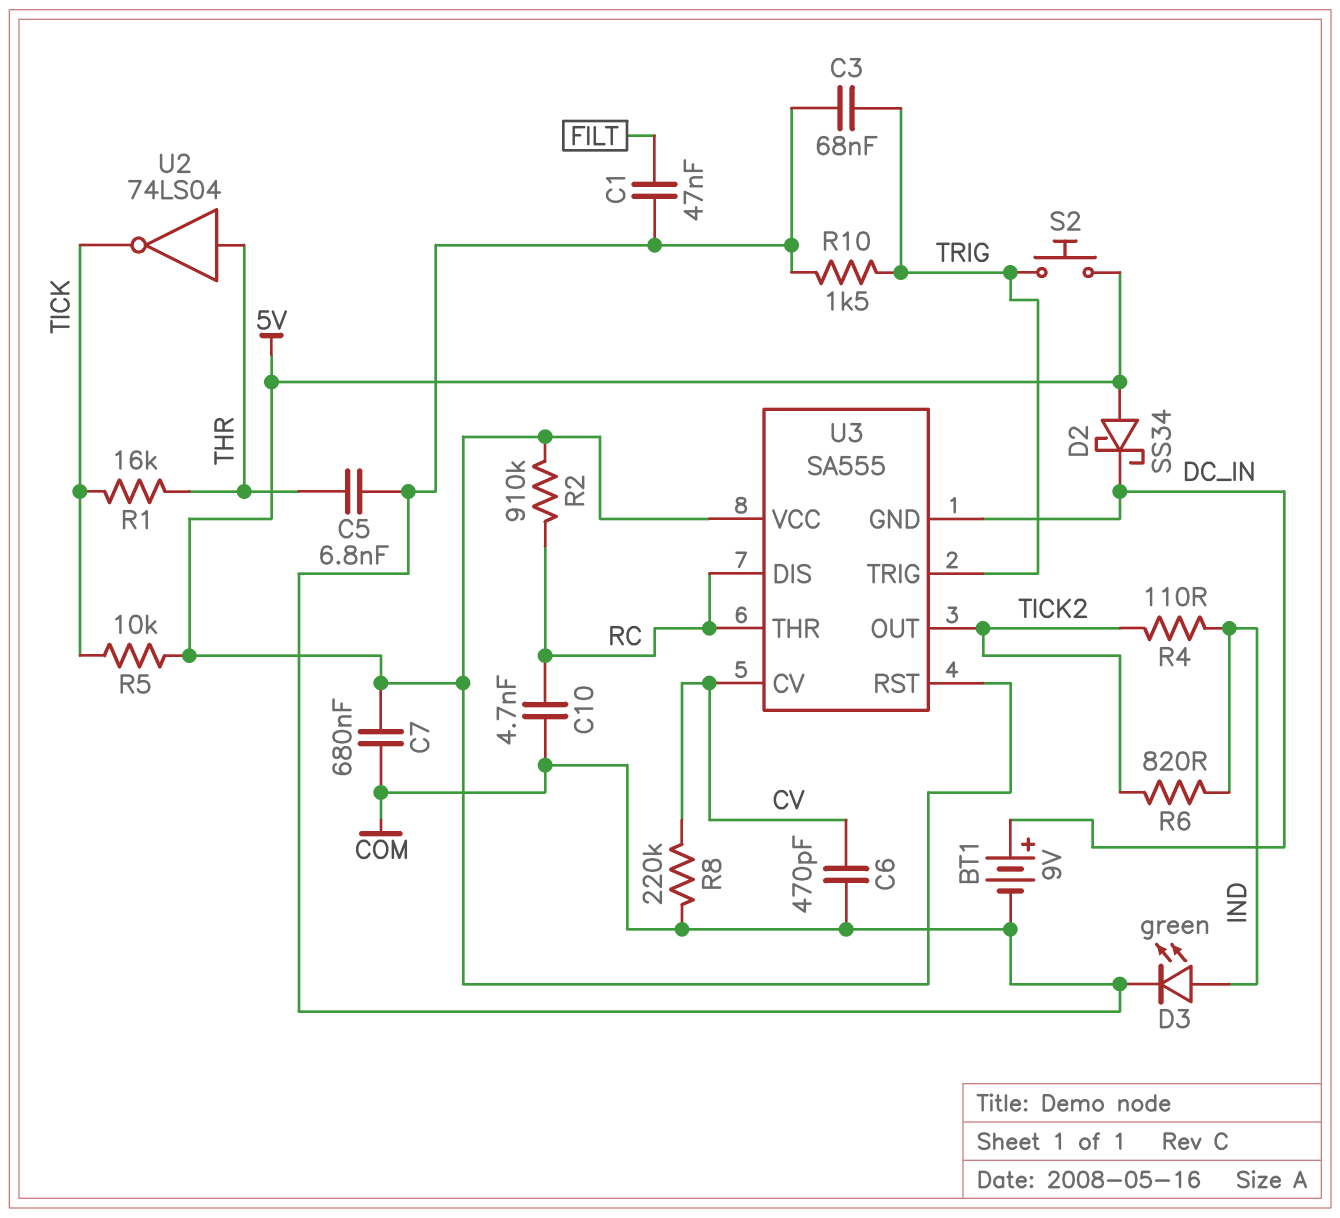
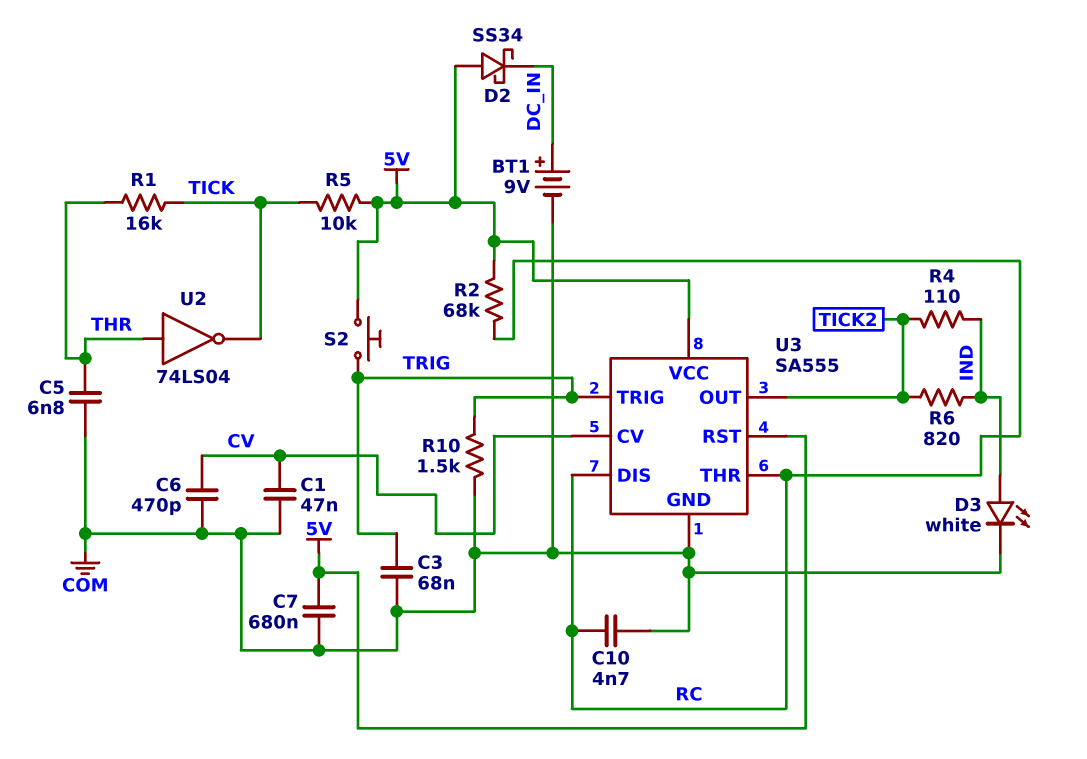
C1: 47nF (COM, FILT) -> 47nF (COM, CV)
D3: LED green (A IND, K COM) -> LED white (A IND, K COM)
R2: 910k (5V, RC) -> 68k (5V, RC)
R8: 220k (COM, CV) -> none
U3 pin GND: DC_IN -> COM

